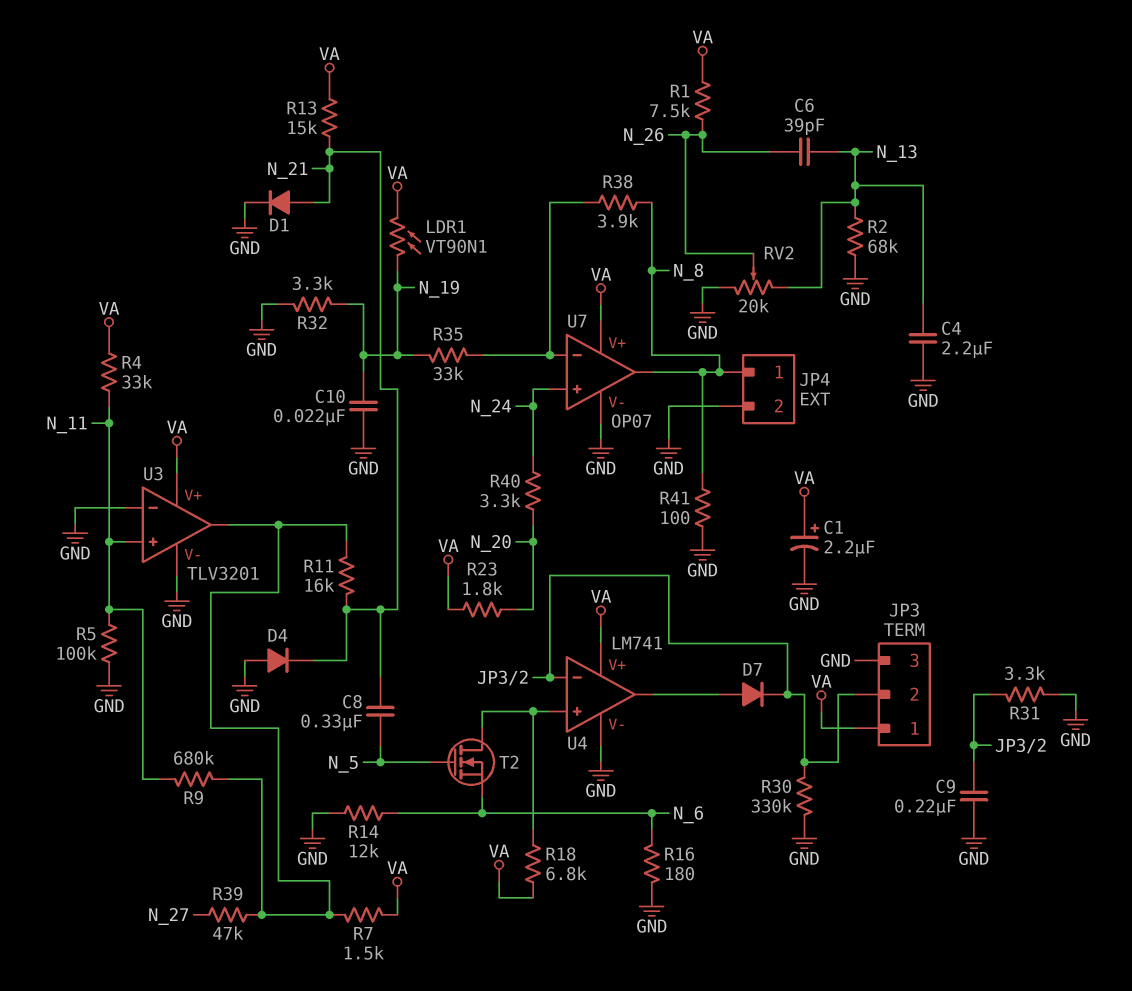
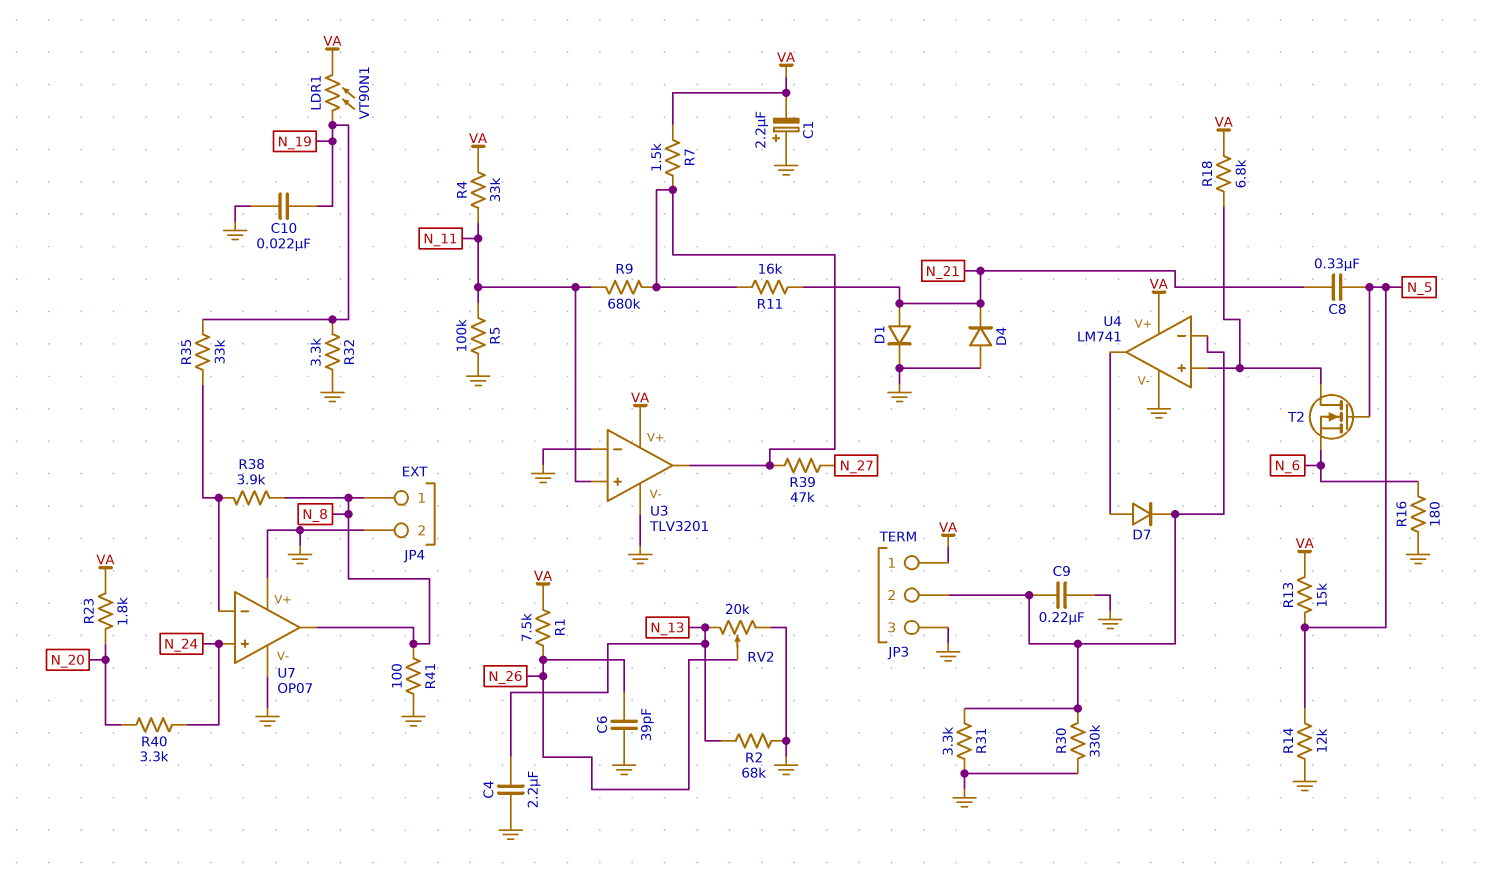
C1: 2.2uF (plus VA, minus GND) -> 2.2uF (plus GND, minus VA)
C6: 39pF (N_13, N_26) -> 39pF (GND, N_26)
R13: 15k (N_21, VA) -> 15k (N_5, VA)
R14: 12k (GND, N_6) -> 12k (GND, N_5)
U7 pin V+: VA -> GND

